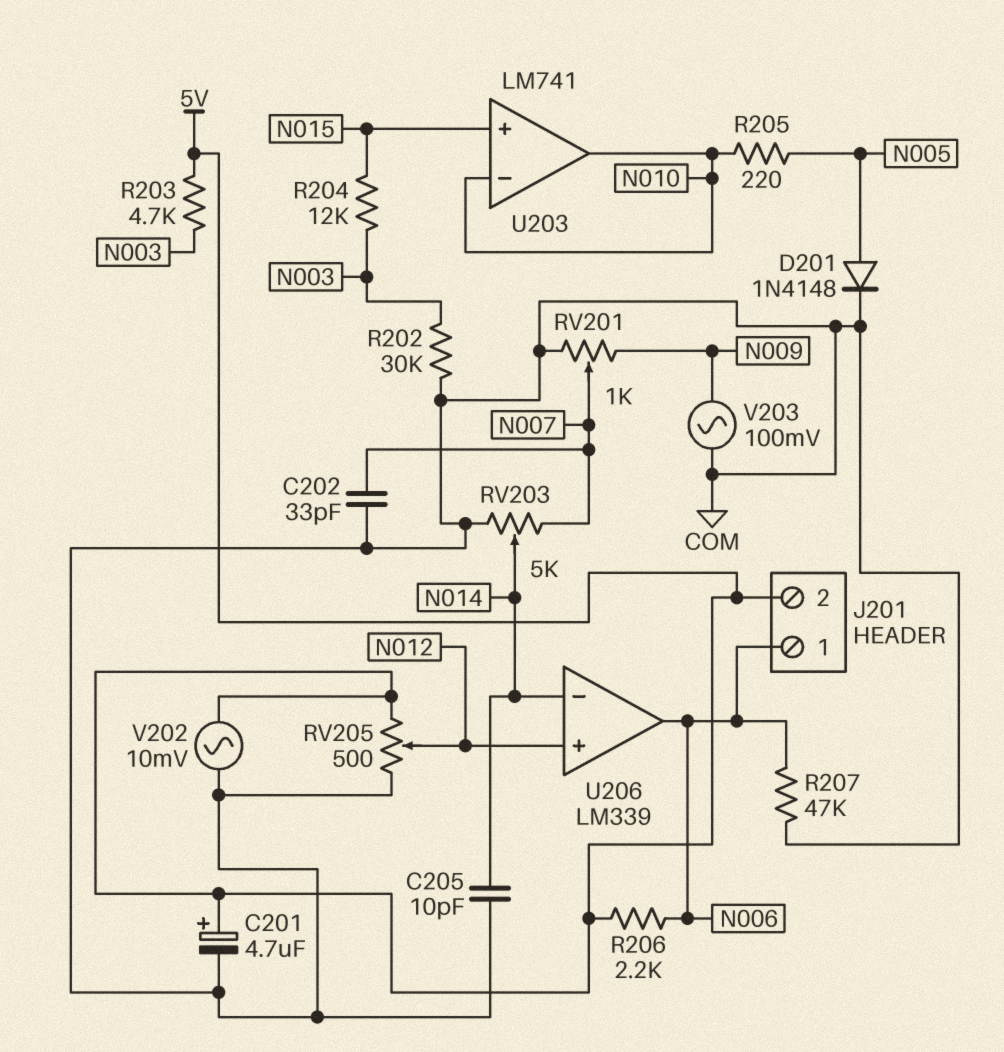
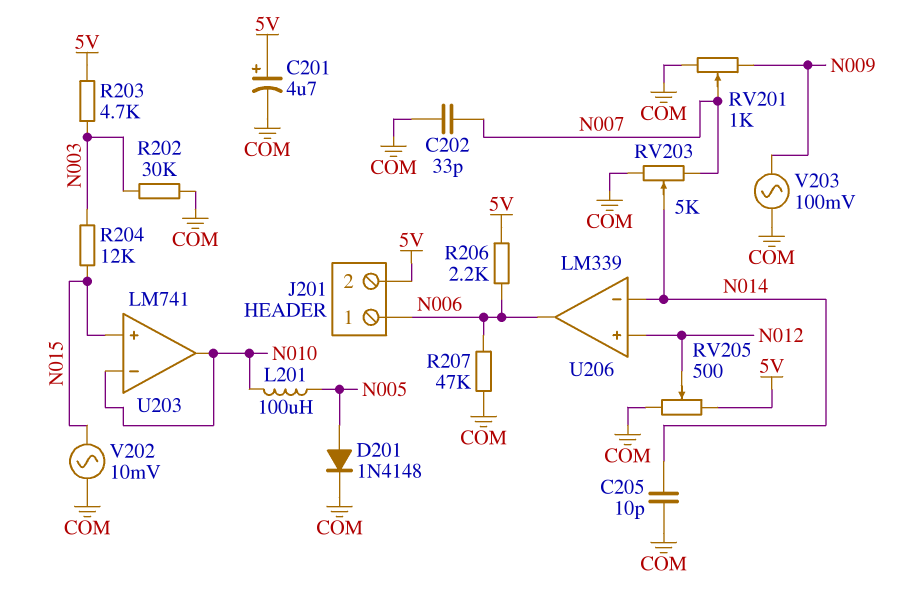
L201: none -> 100uH (N005, N010)
R205: 220 (N005, N010) -> none
V202: AC 10mV (5V, COM) -> AC 10mV (COM, N015)

